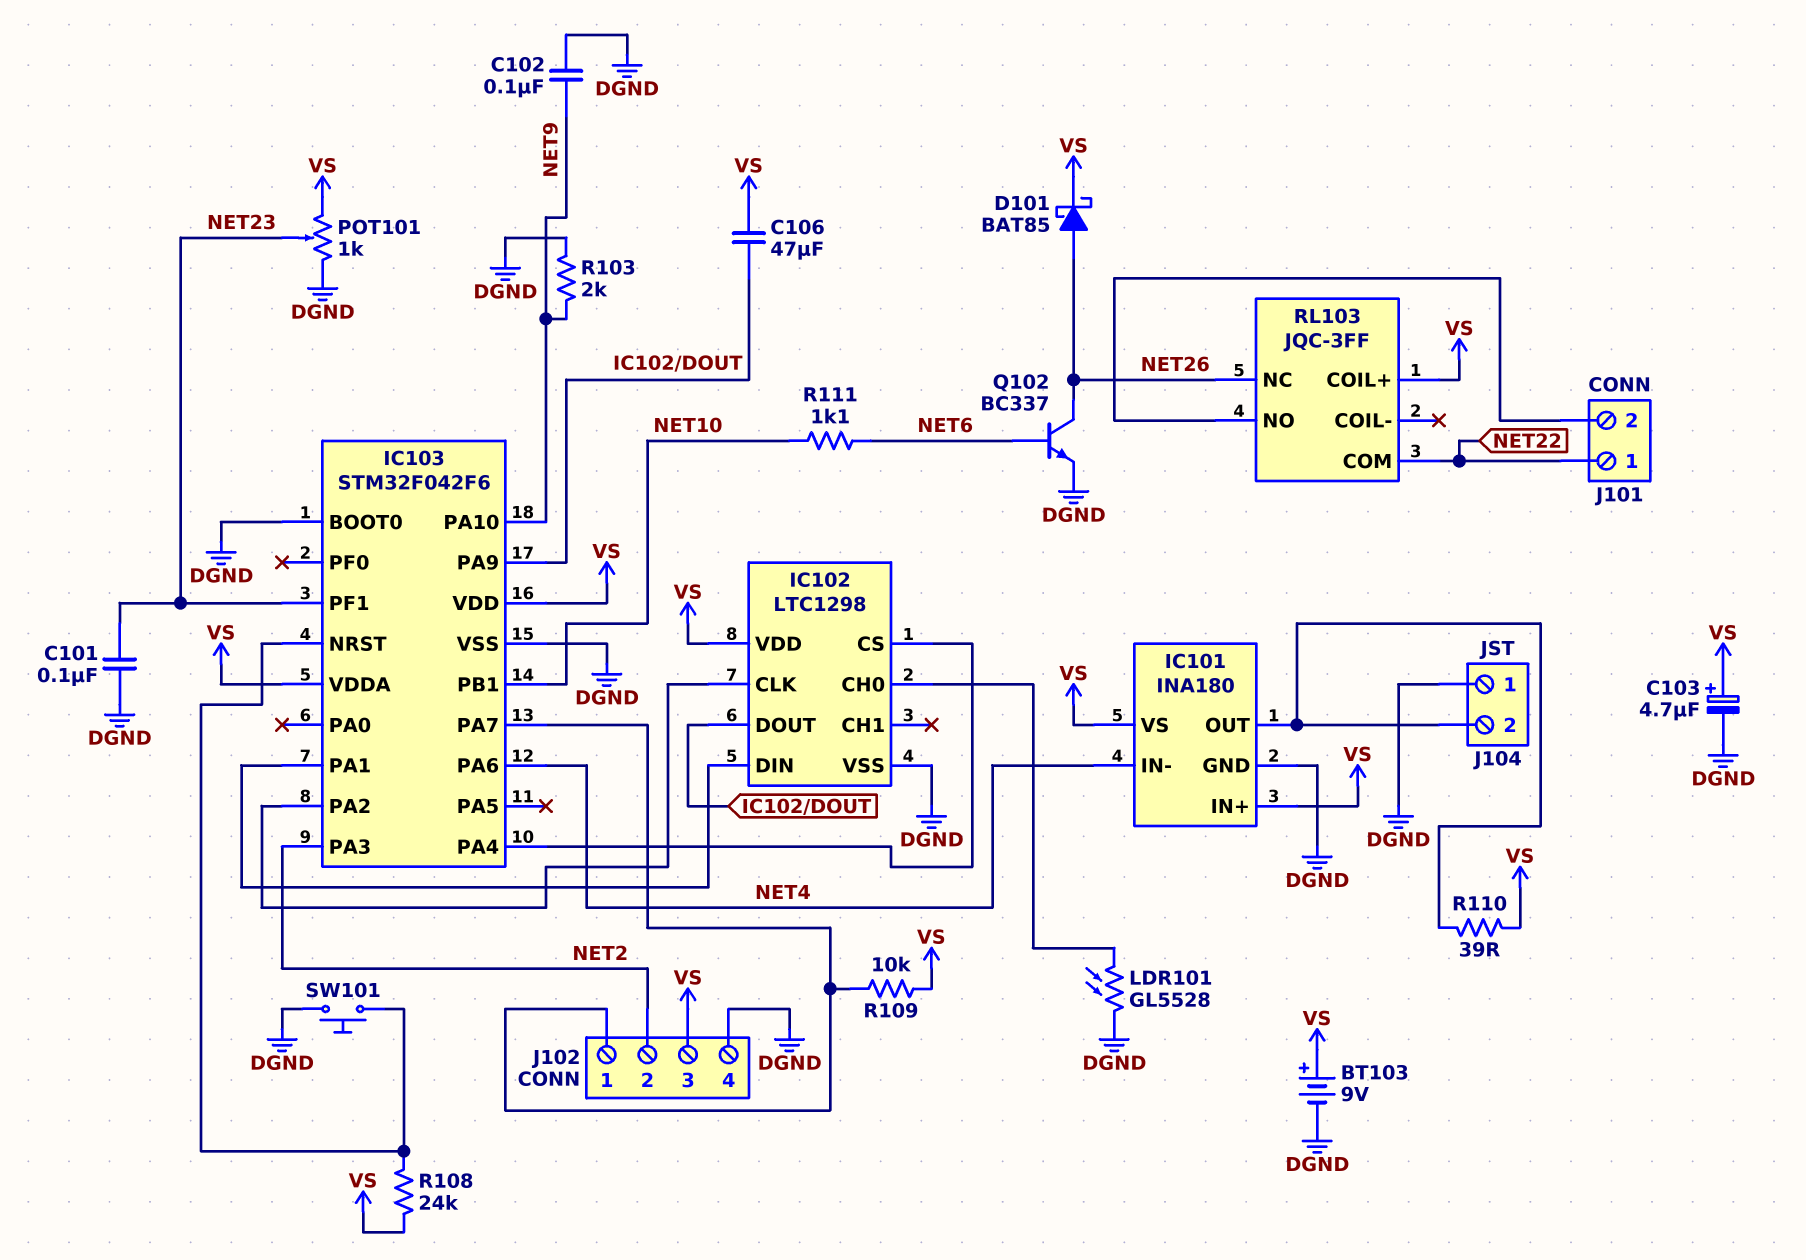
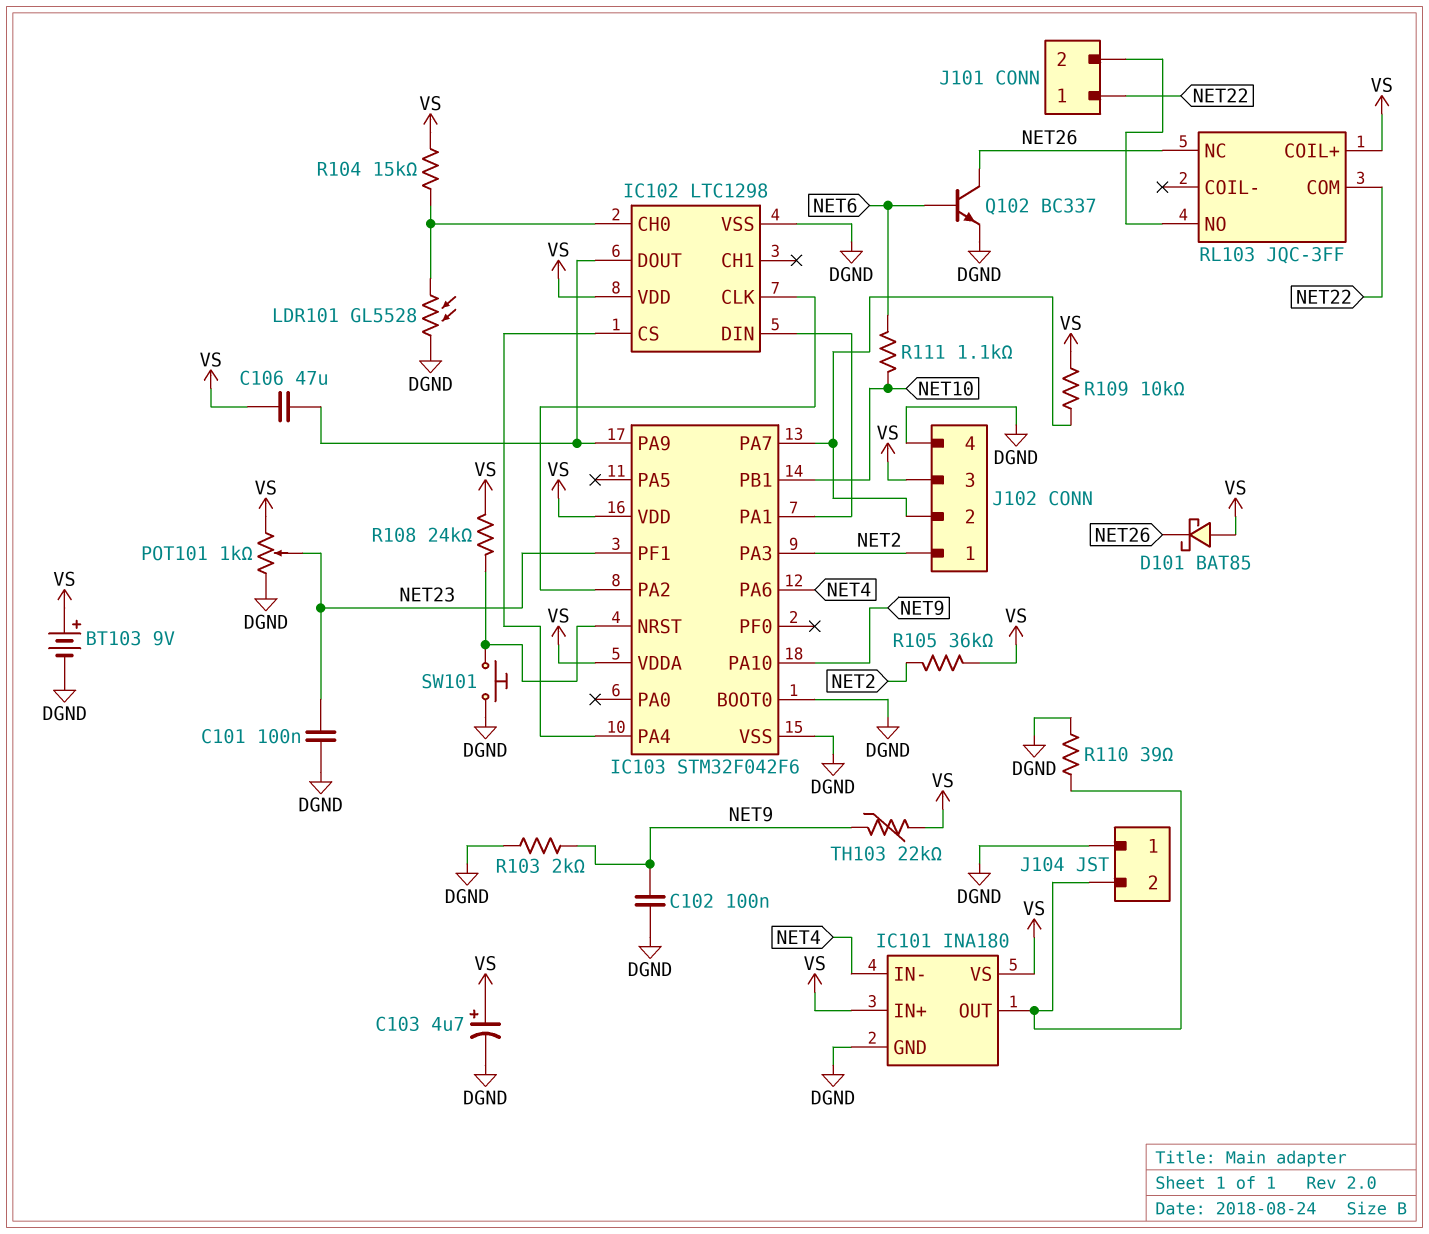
D101: schottky BAT85 (A NET26, K VS) -> schottky BAT85 (A VS, K NET26)
J102 pin 1: IC103/PA7 -> NET2
J102 pin 2: NET2 -> IC103/PA7
R104: none -> 15k (IC102/CH0, VS)
R105: none -> 36k (NET2, VS)
R110: 39 (IC101/OUT, VS) -> 39 (DGND, IC101/OUT)
TH103: none -> 22k (NET9, VS)

